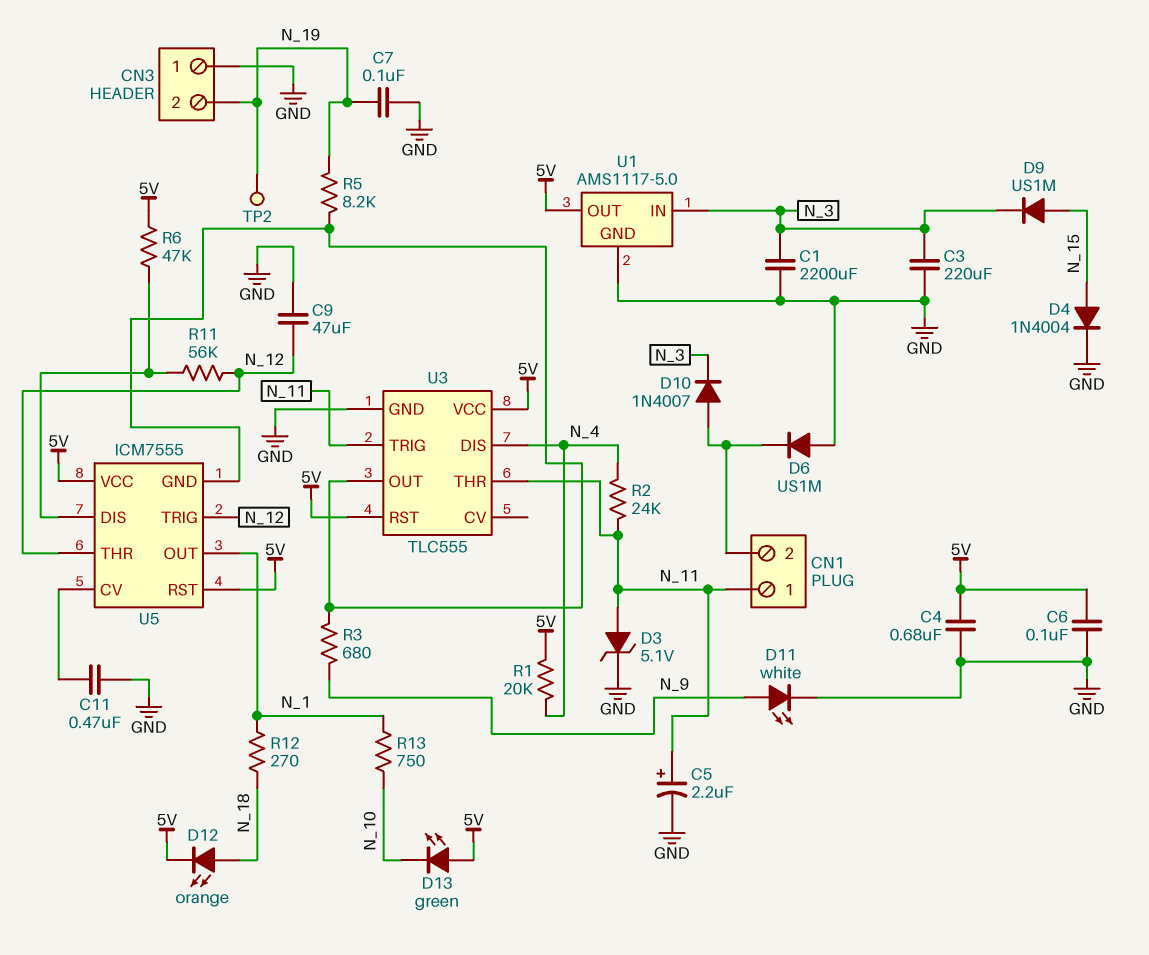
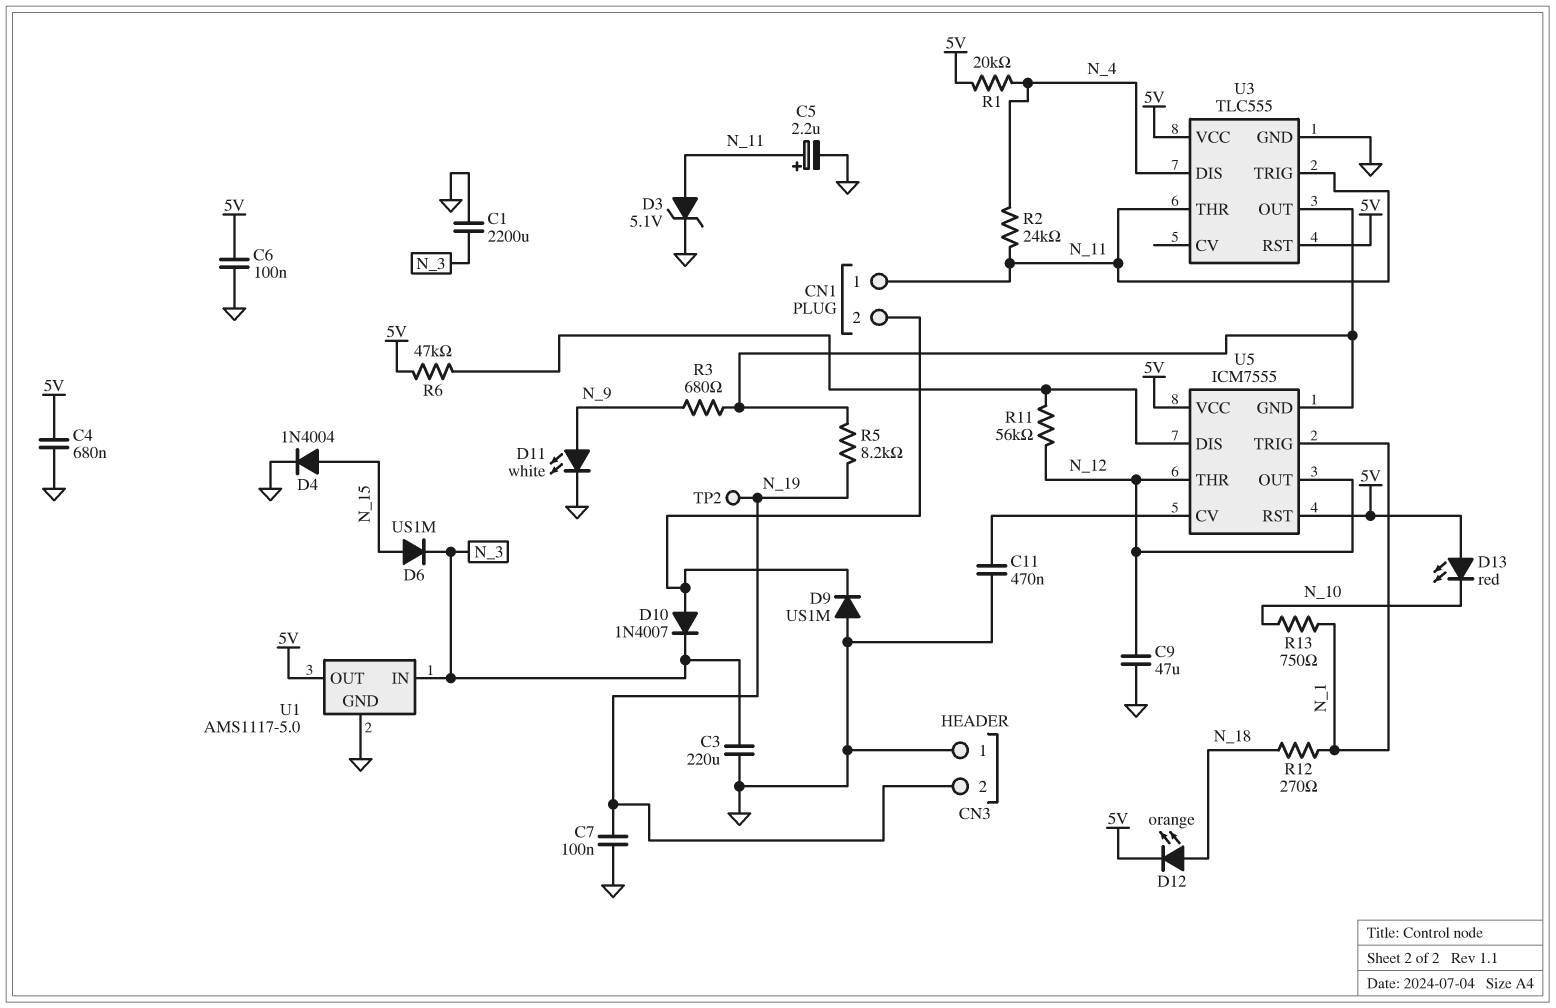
D6: diode US1M (A GND, K CN1/2) -> diode US1M (A N_15, K N_3)
D9: diode US1M (A N_15, K N_3) -> diode US1M (A GND, K CN1/2)
D13: LED green (A 5V, K N_10) -> LED red (A 5V, K N_10)
U5 pin OUT: N_1 -> N_12
U5 pin TRIG: N_12 -> N_1

